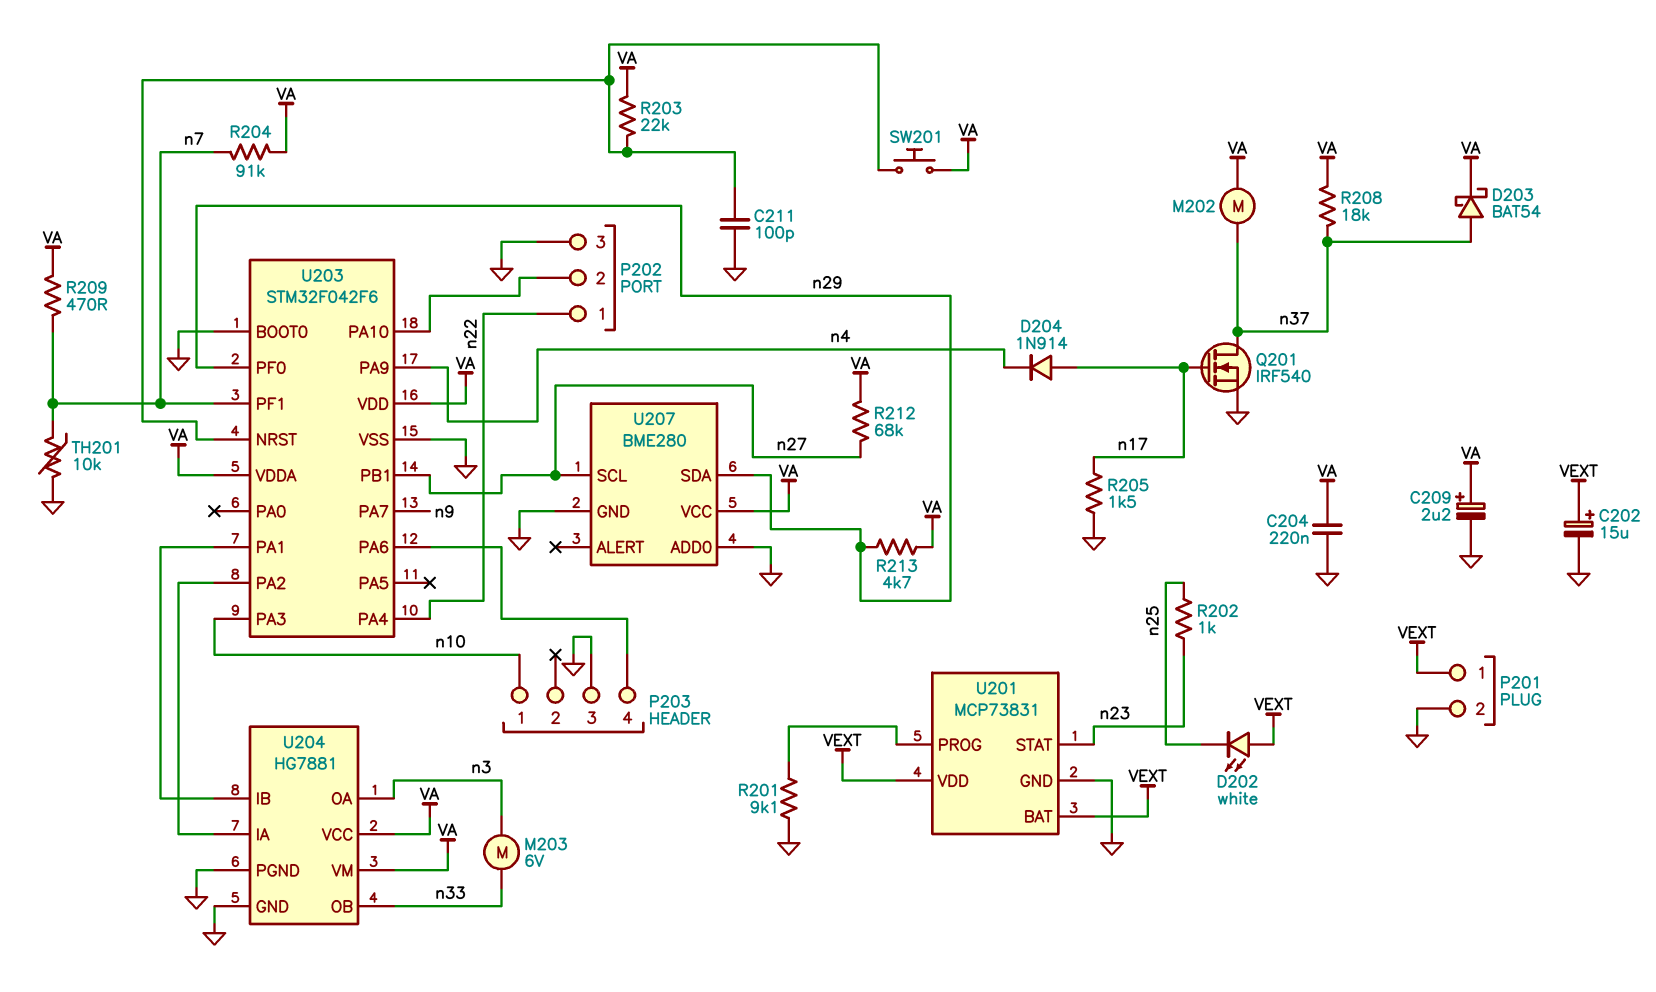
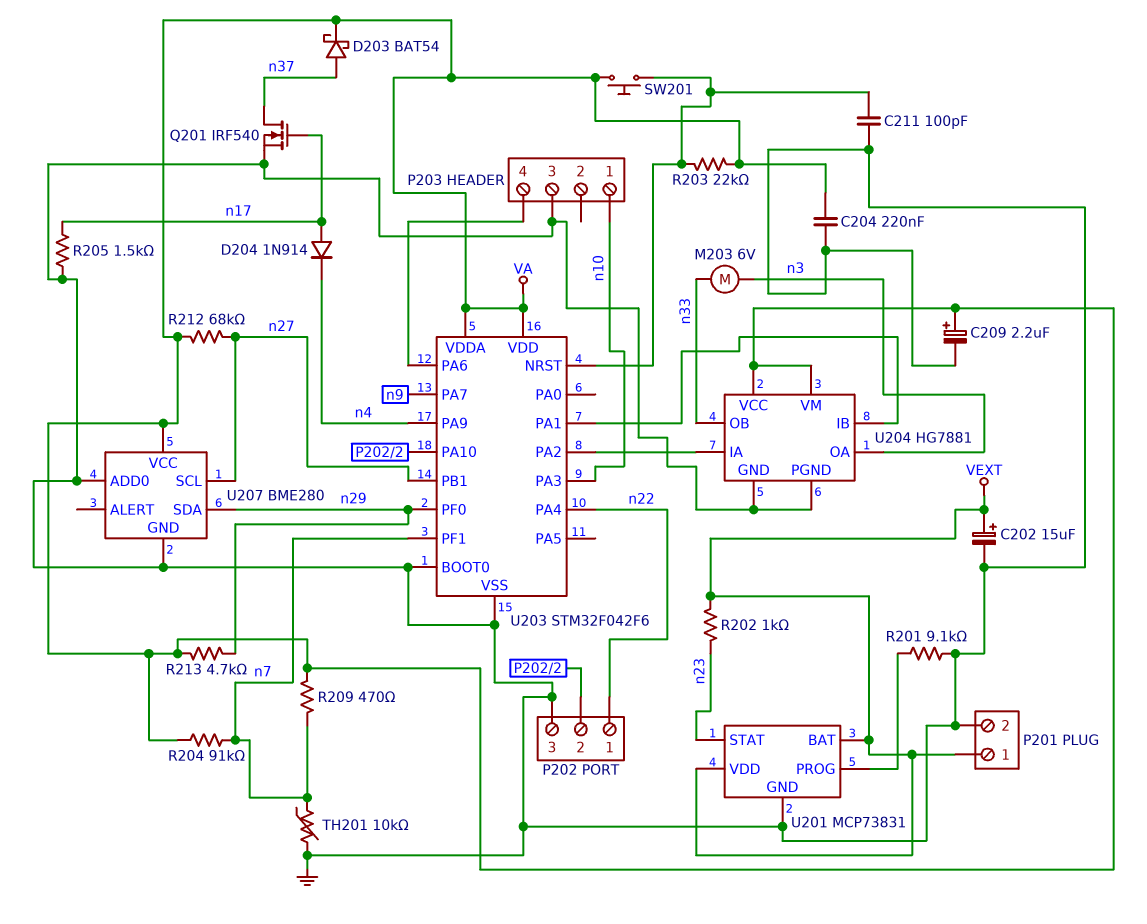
D202: LED white (A VEXT, K n25) -> none
M202: motor (VA, n37) -> none
R202: 1k (n23, n25) -> 1k (VEXT, n23)
R208: 18k (VA, n37) -> none

